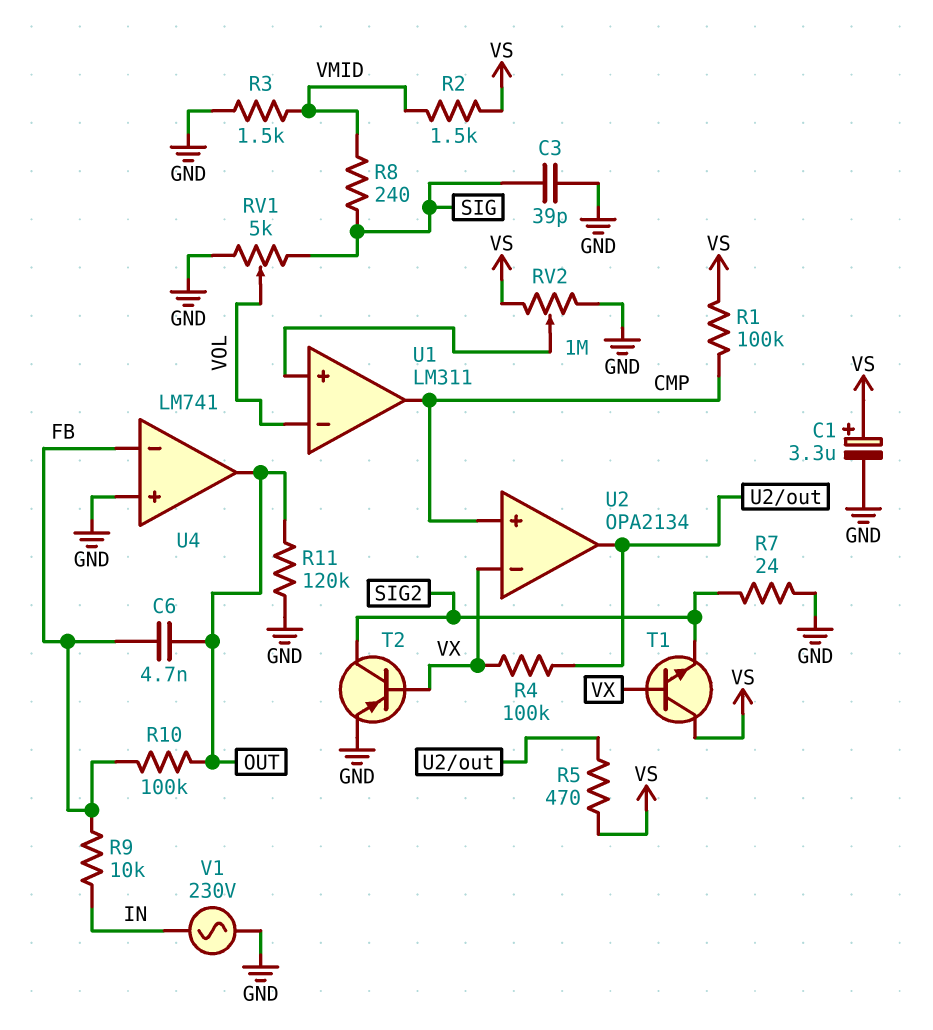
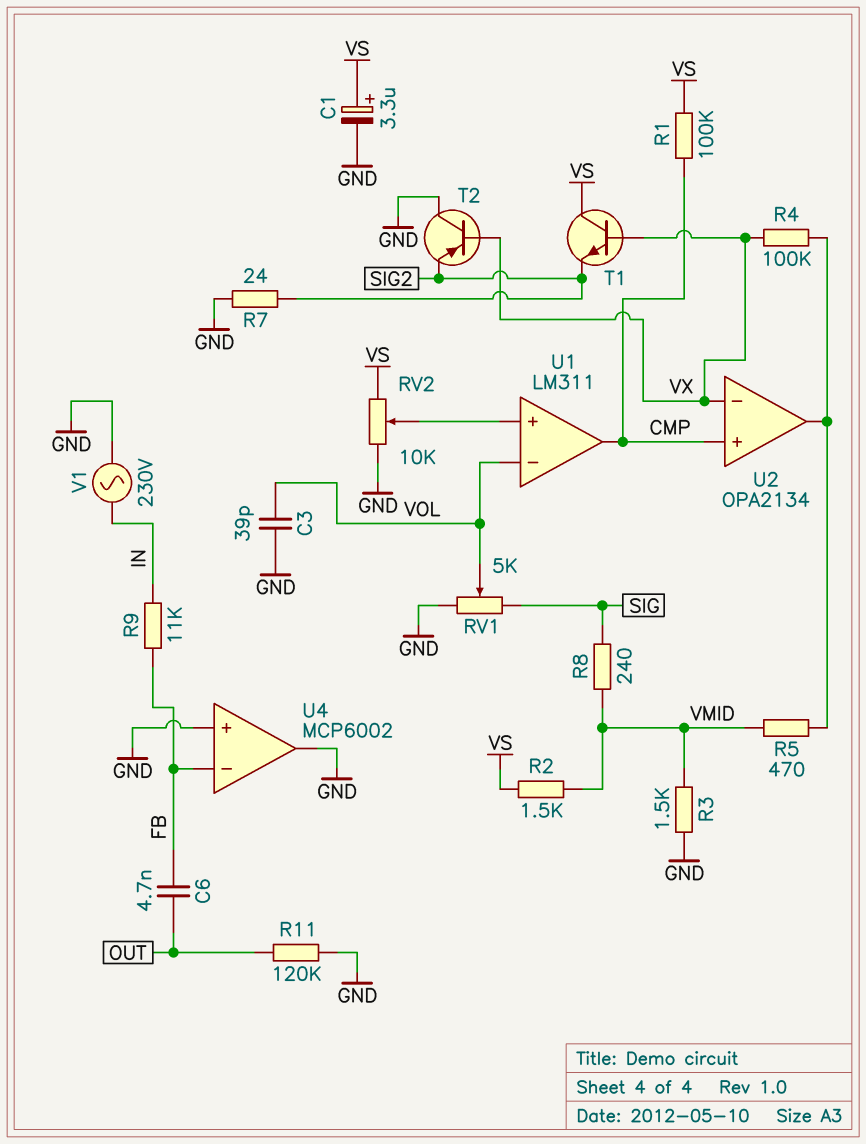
C3: 39pF (GND, SIG) -> 39pF (GND, VOL)
R5: 470 (U2/out, VS) -> 470 (U2/out, VMID)
R9: 10k (FB, IN) -> 11k (FB, IN)
R10: 100k (FB, OUT) -> none
RV2: 1M (GND, VS, wiper U1/in+) -> 10k (GND, VS, wiper U1/in+)
T2: PNP (B VX, C SIG2, E GND) -> PNP (B VX, C GND, E SIG2)
U4: LM741 -> MCP6002
U4 pin out: OUT -> GND

